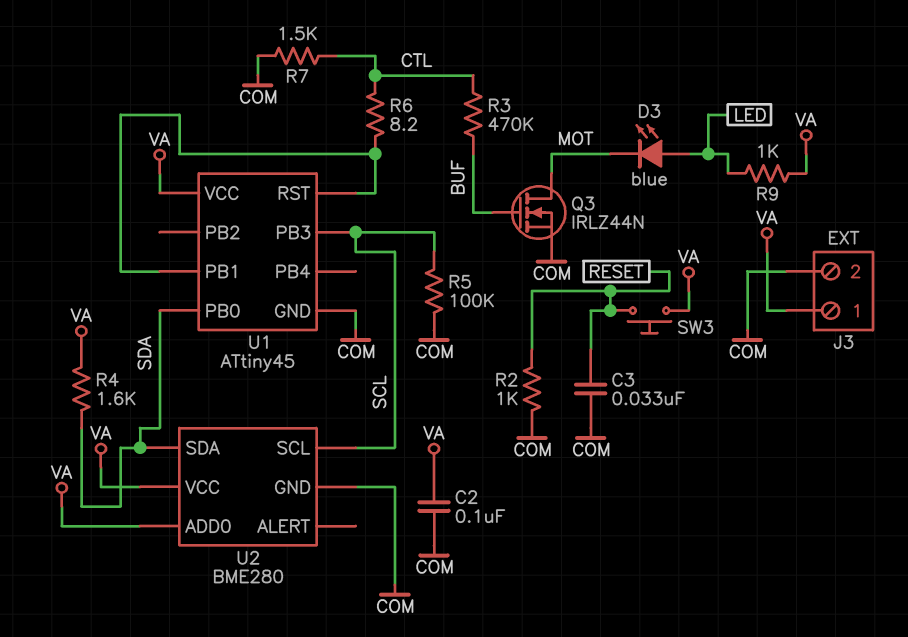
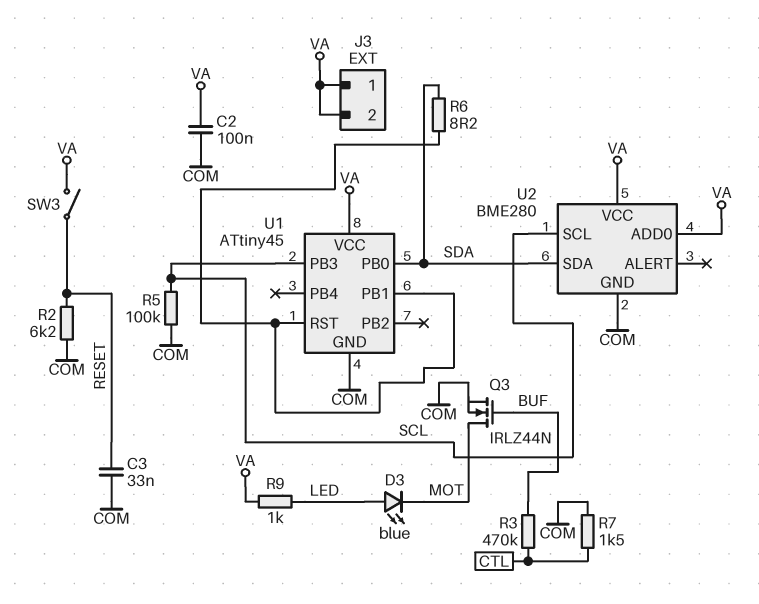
J3 pin 2: COM -> VA
R2: 1k (COM, RESET) -> 6.2k (COM, RESET)
R4: 1.6k (SDA, VA) -> none
R6: 8.2 (CTL, U1/PB1) -> 8.2 (SDA, U1/PB1)
SW3: button (RESET, VA) -> switch (RESET, VA)

